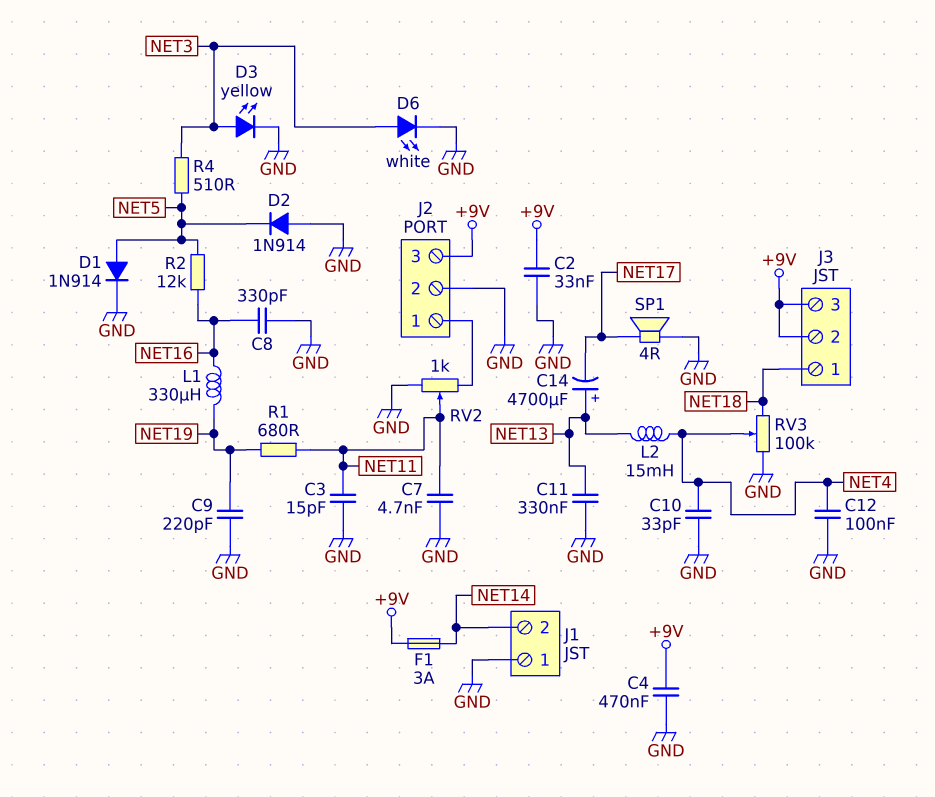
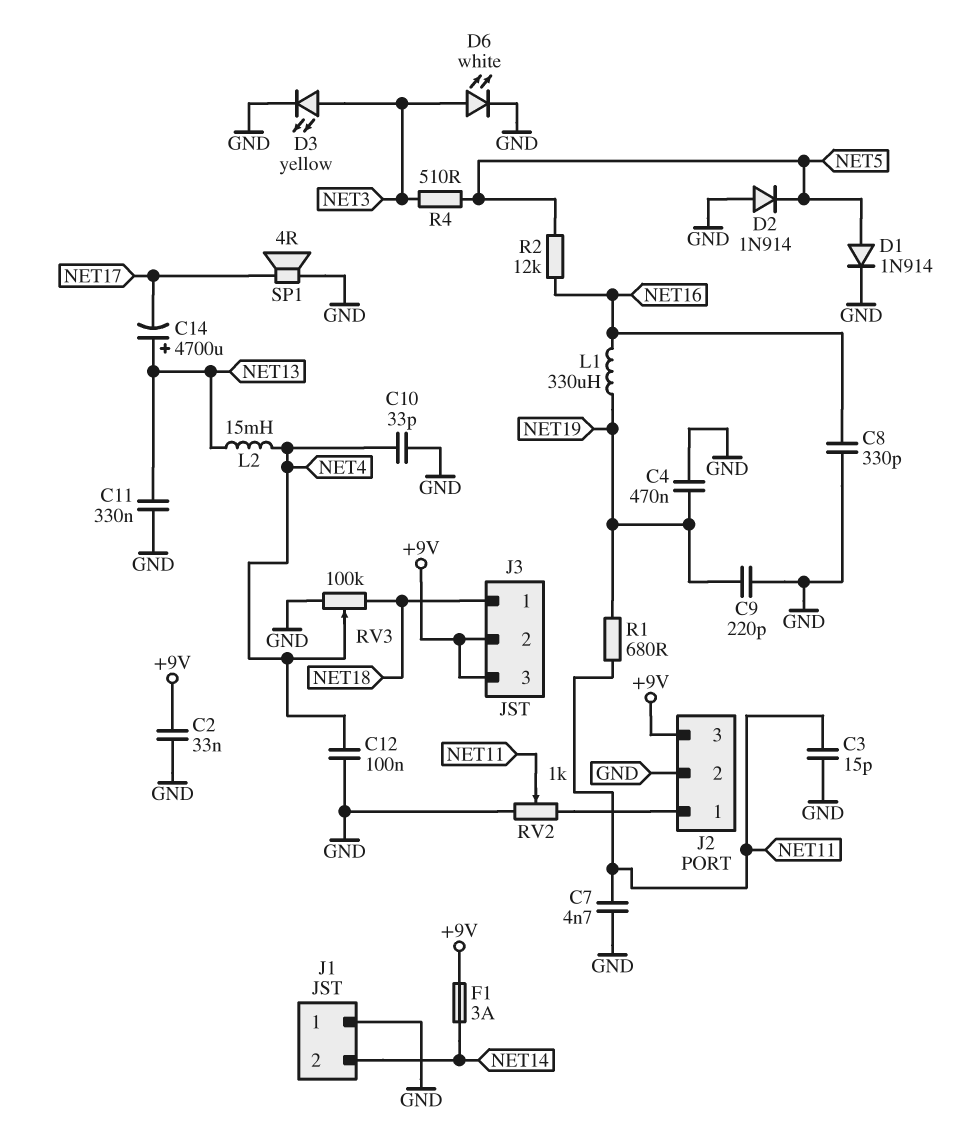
C4: 470nF (+9V, GND) -> 470nF (GND, NET19)

